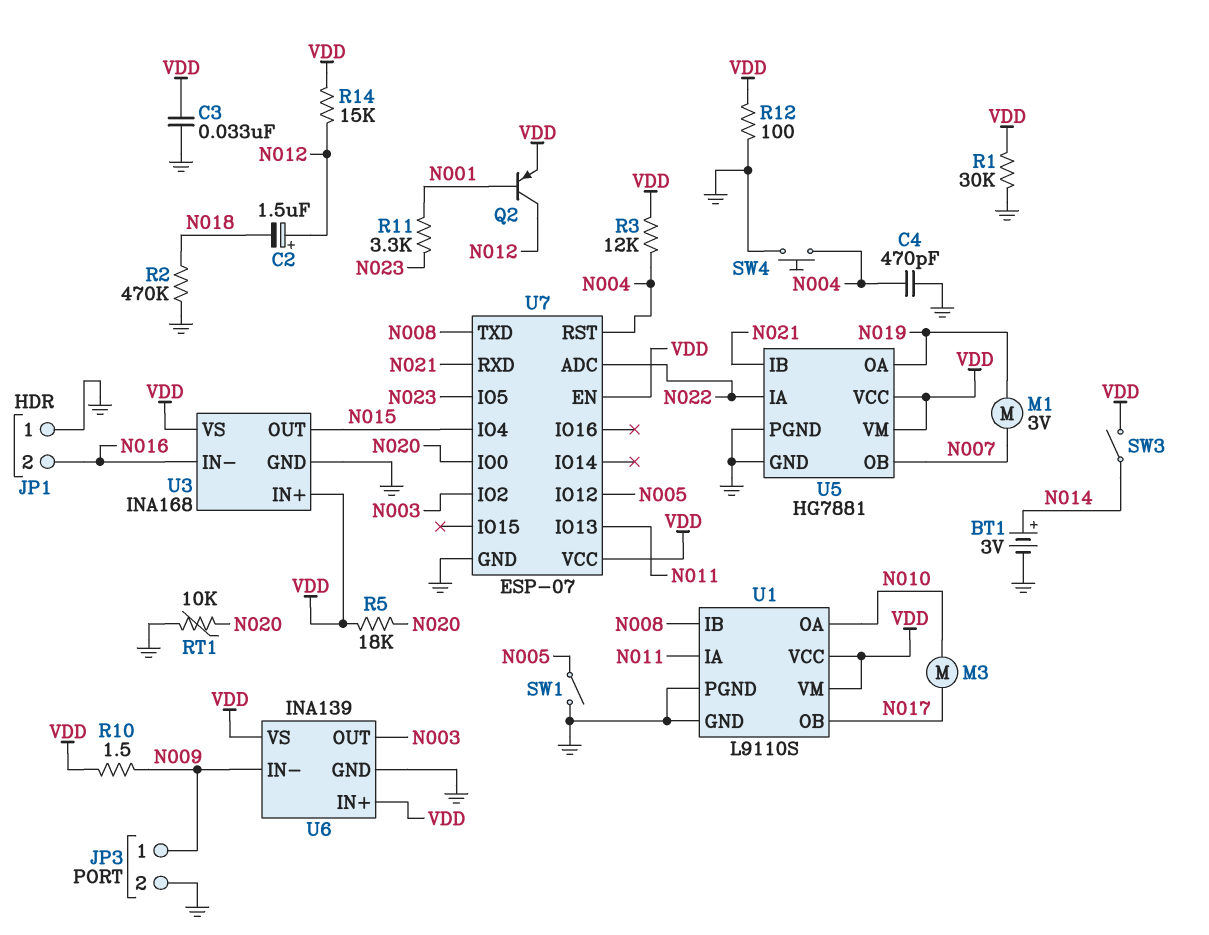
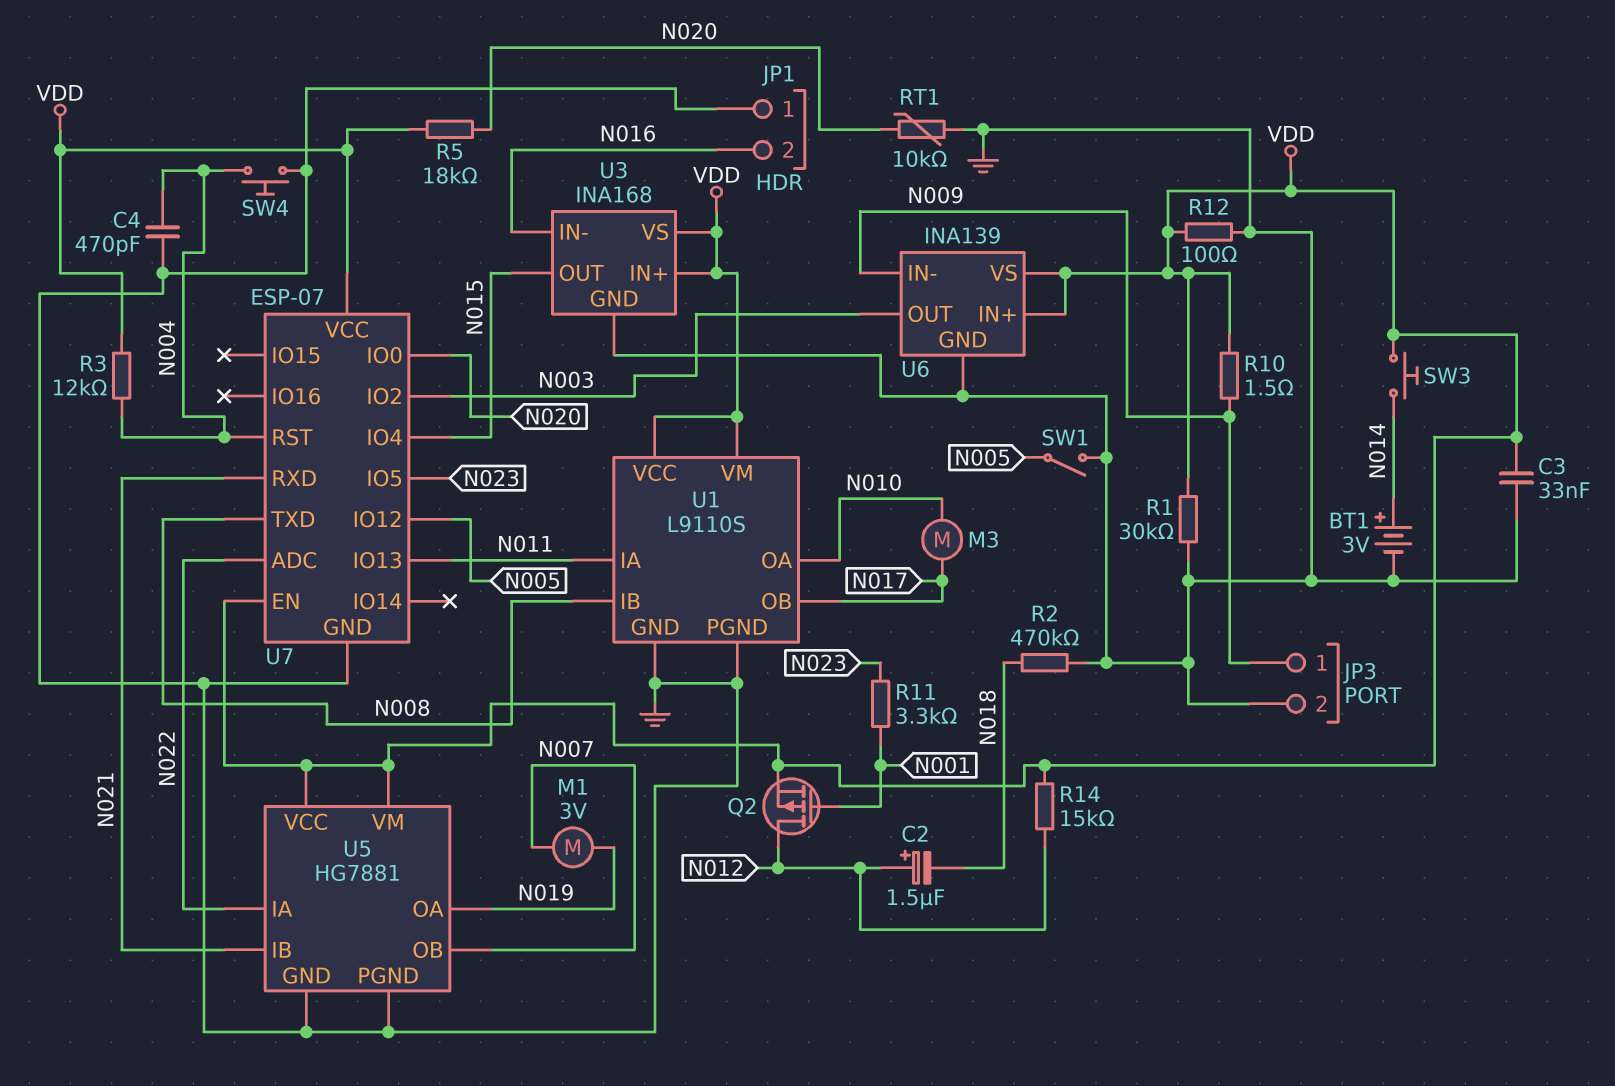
Q2: PNP (B N001, C N012, E VDD) -> PMOS (G N001, D N012, S VDD)
SW3: switch (N014, VDD) -> button (N014, VDD)

